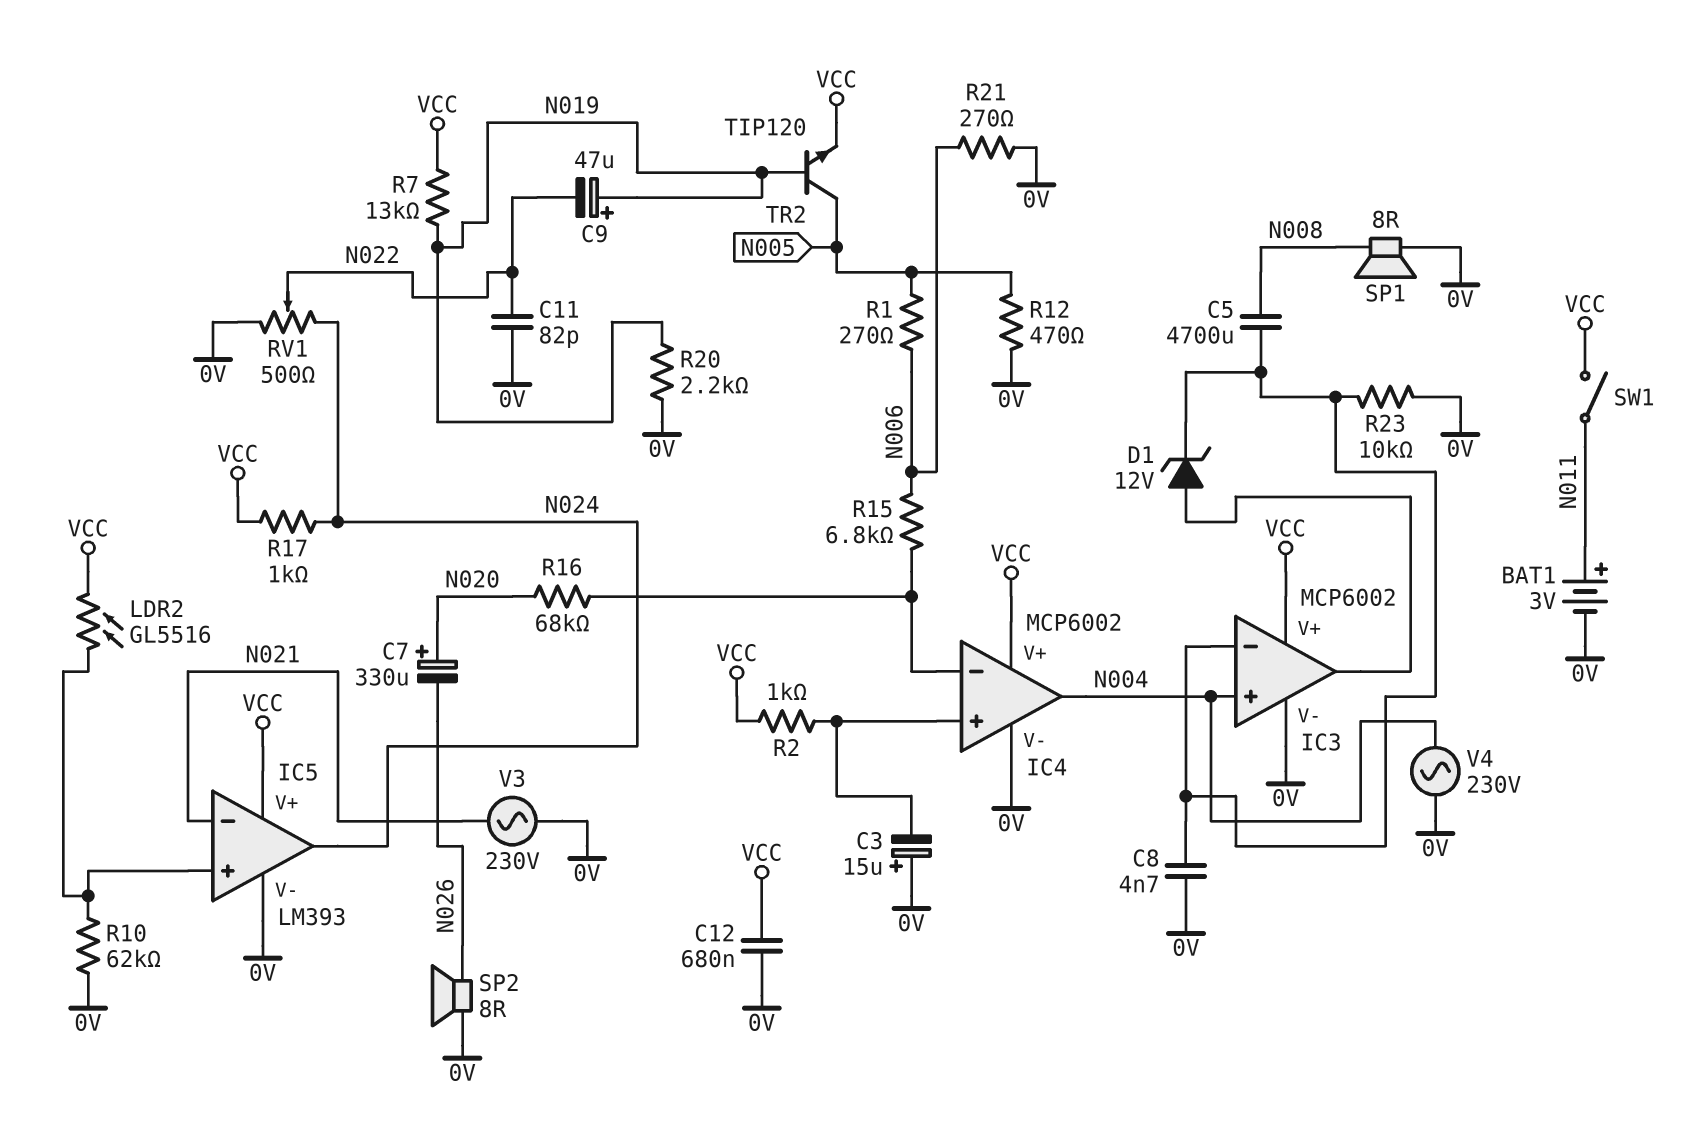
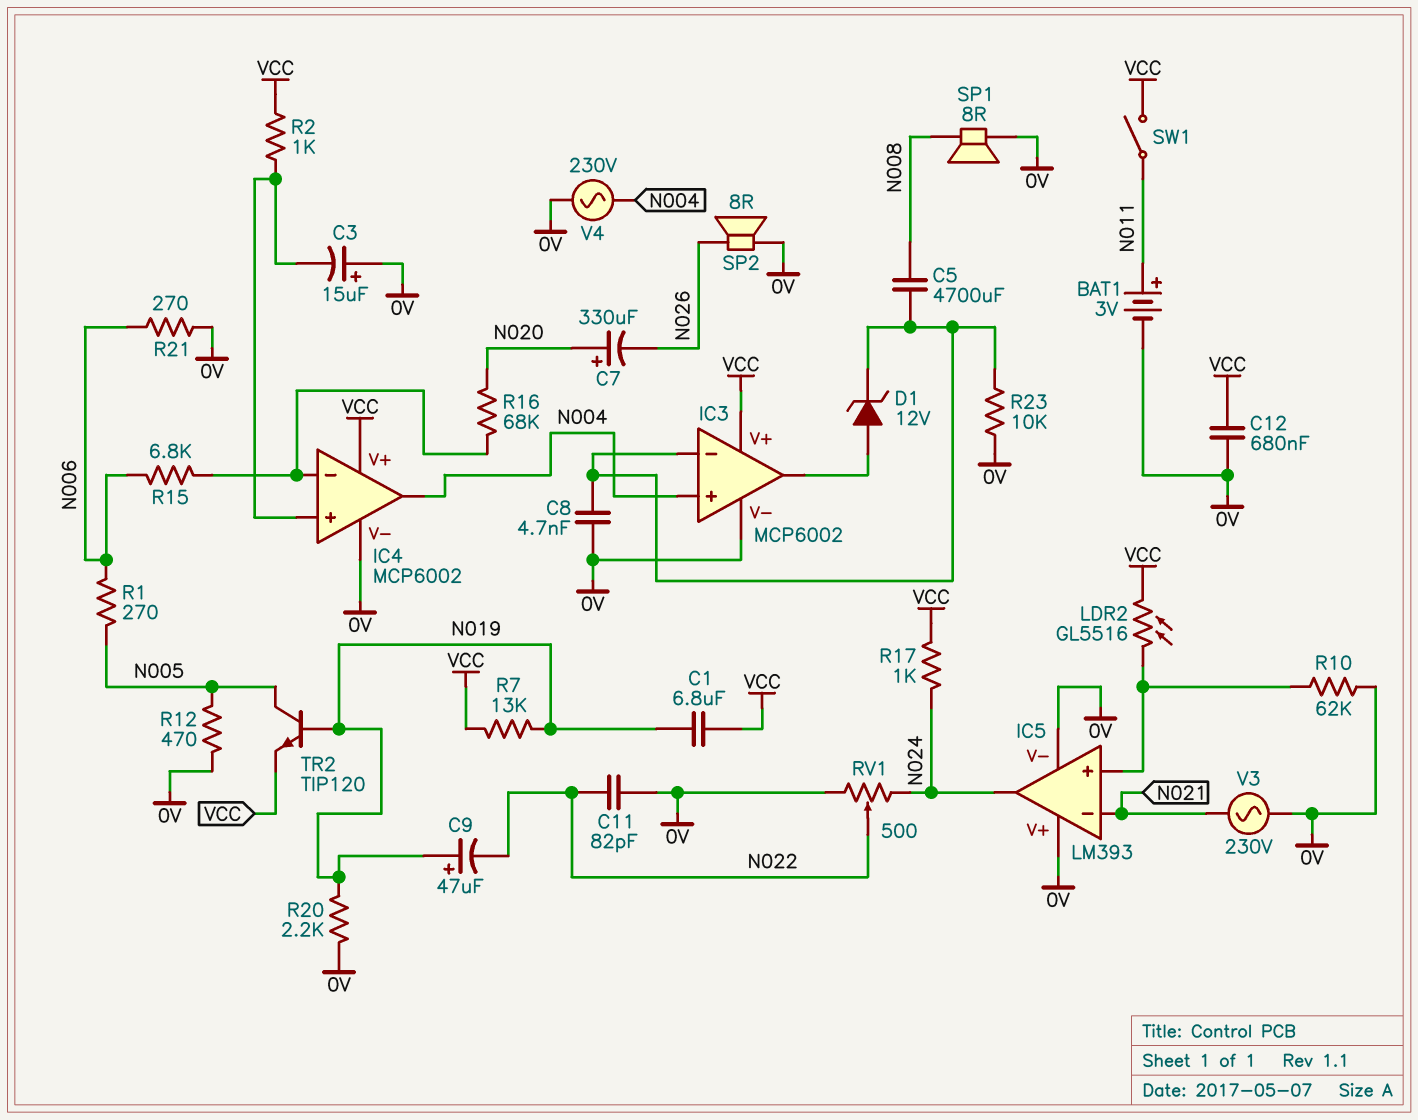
C1: none -> 6.8uF (N019, VCC)
IC5 pin V+: VCC -> 0V

